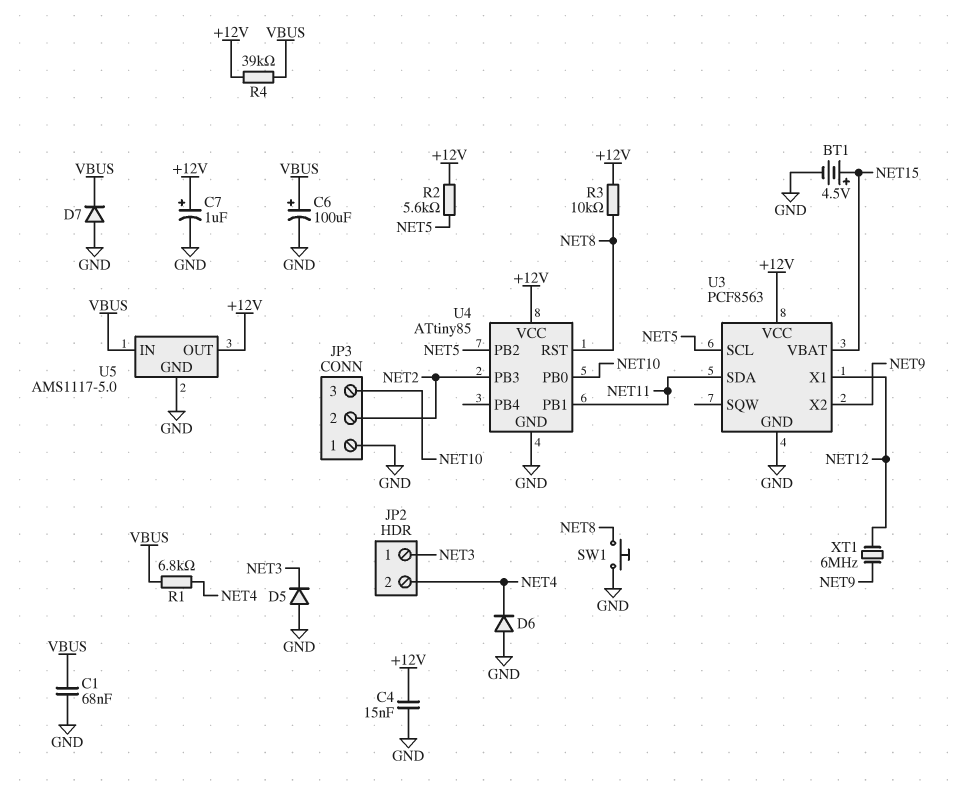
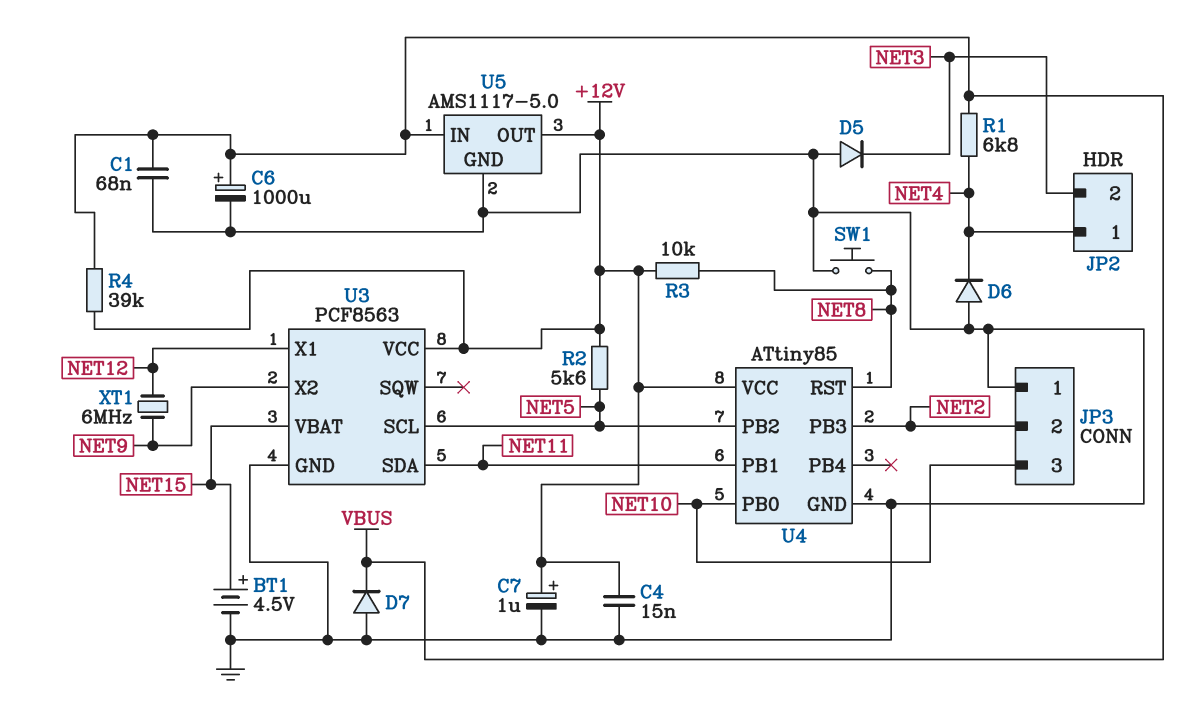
C6: 100uF (plus VBUS, minus GND) -> 1000uF (plus VBUS, minus GND)
JP2 pin 1: NET3 -> NET4
JP2 pin 2: NET4 -> NET3

